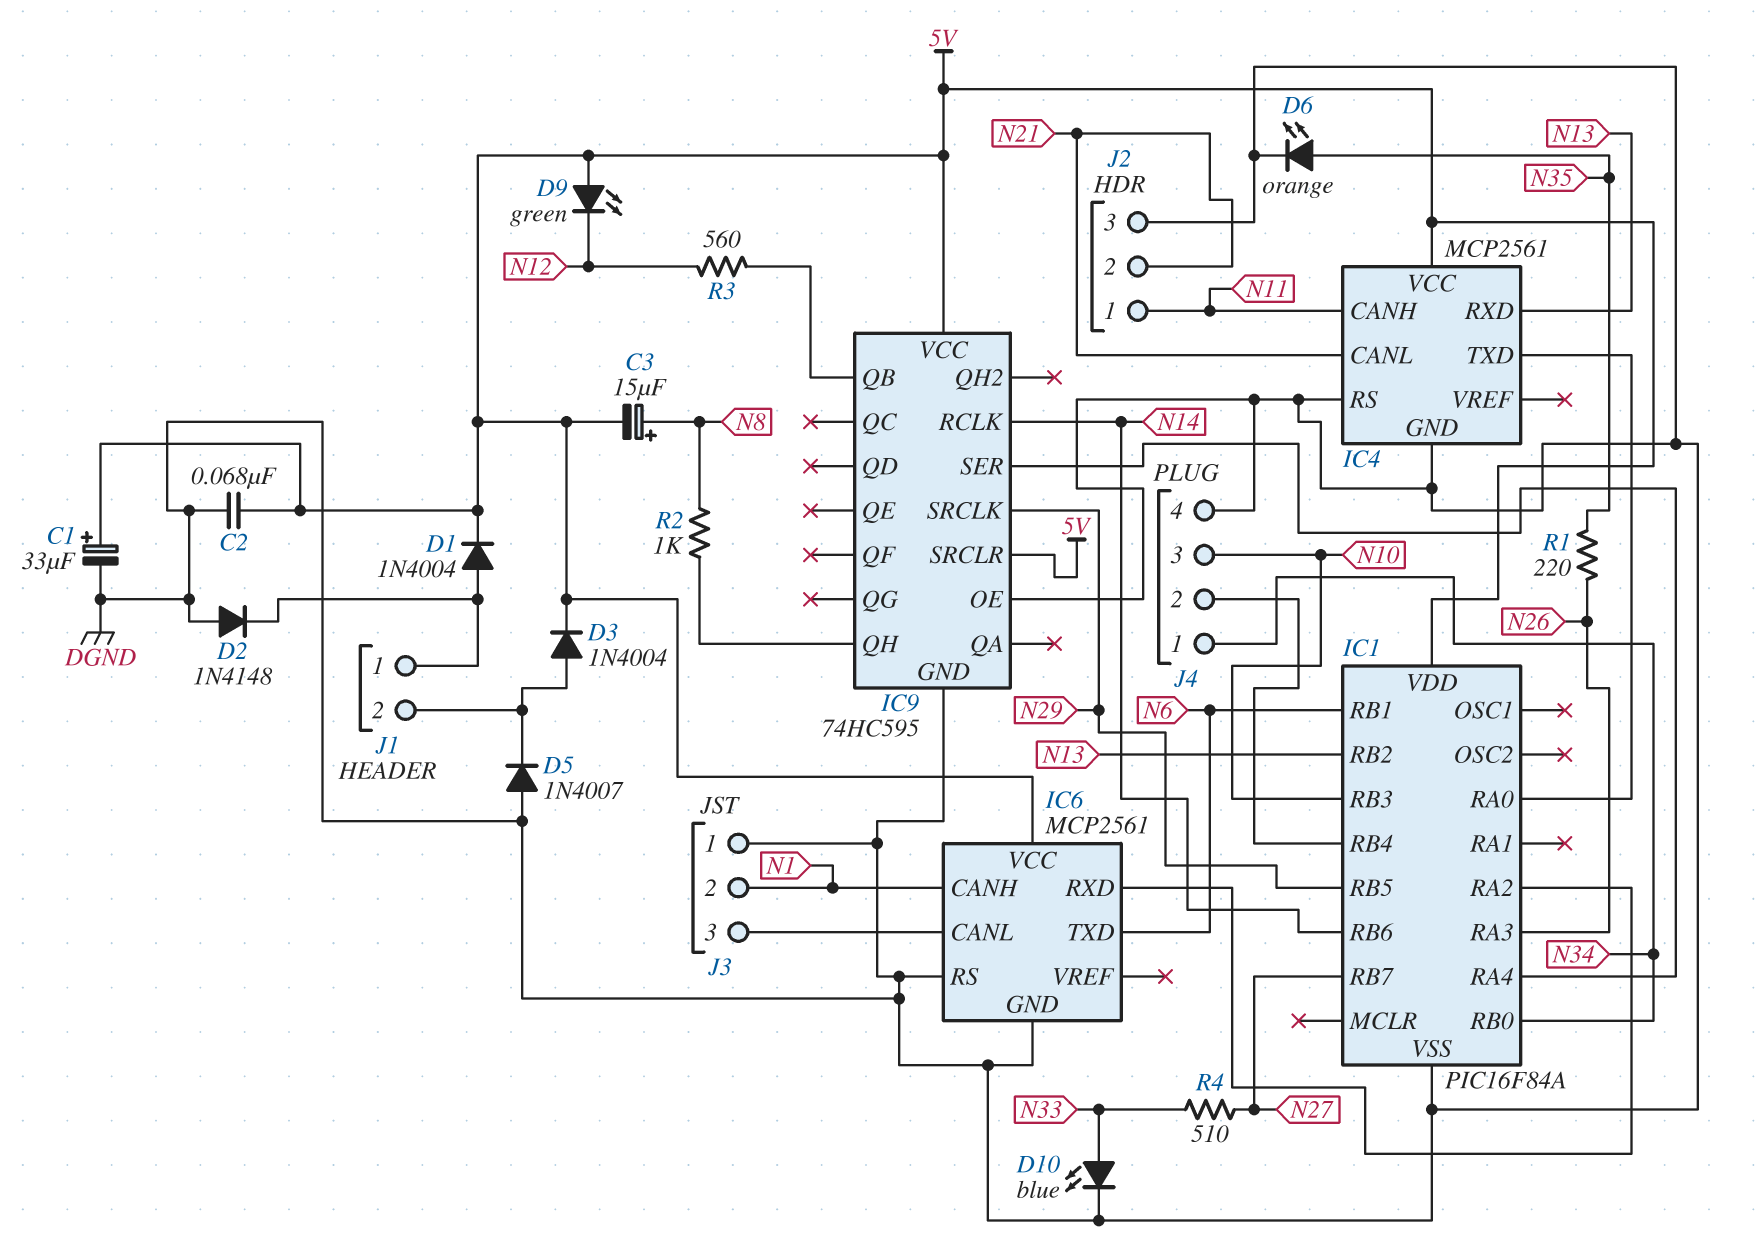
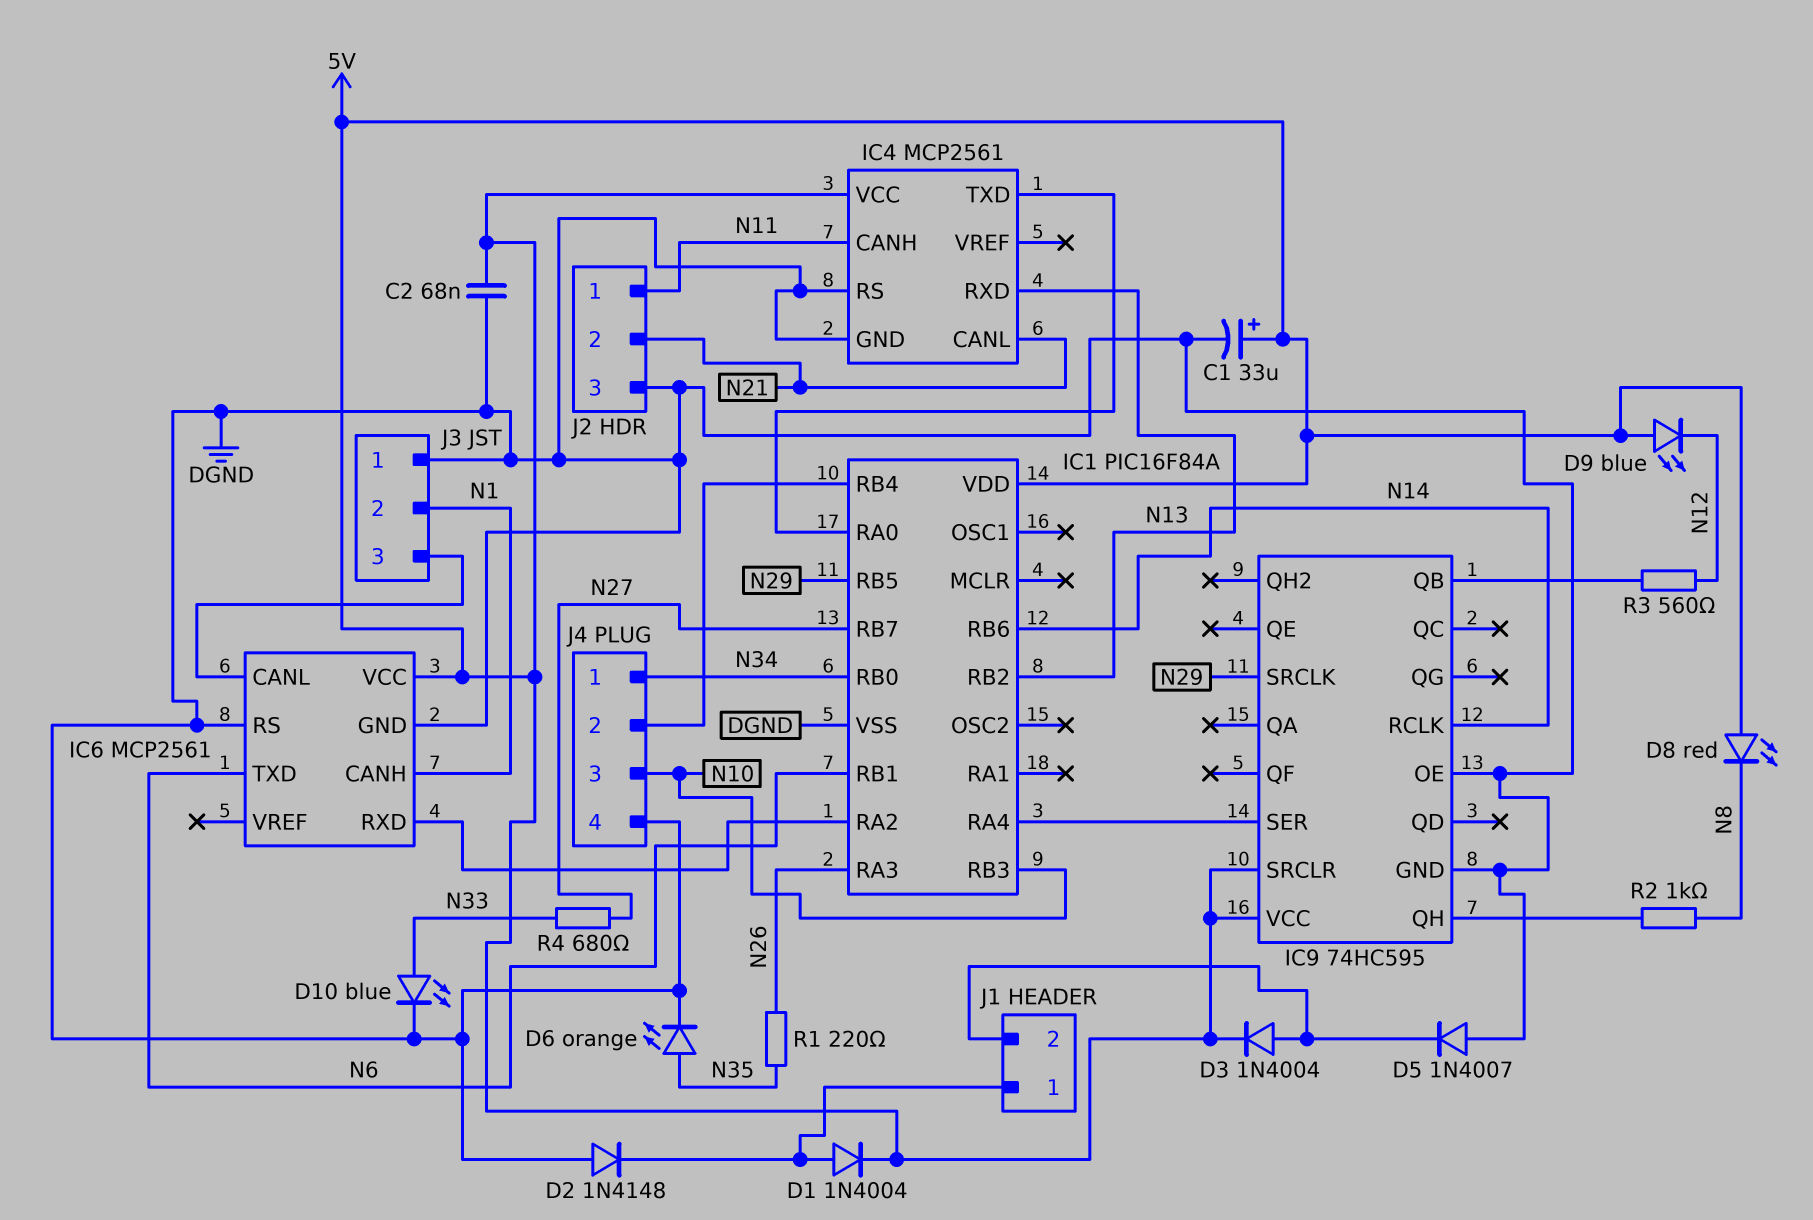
C3: 15uF (plus N8, minus 5V) -> none
D8: none -> LED red (A 5V, K N8)
D9: LED green (A 5V, K N12) -> LED blue (A 5V, K N12)
R4: 510 (N27, N33) -> 680 (N27, N33)

